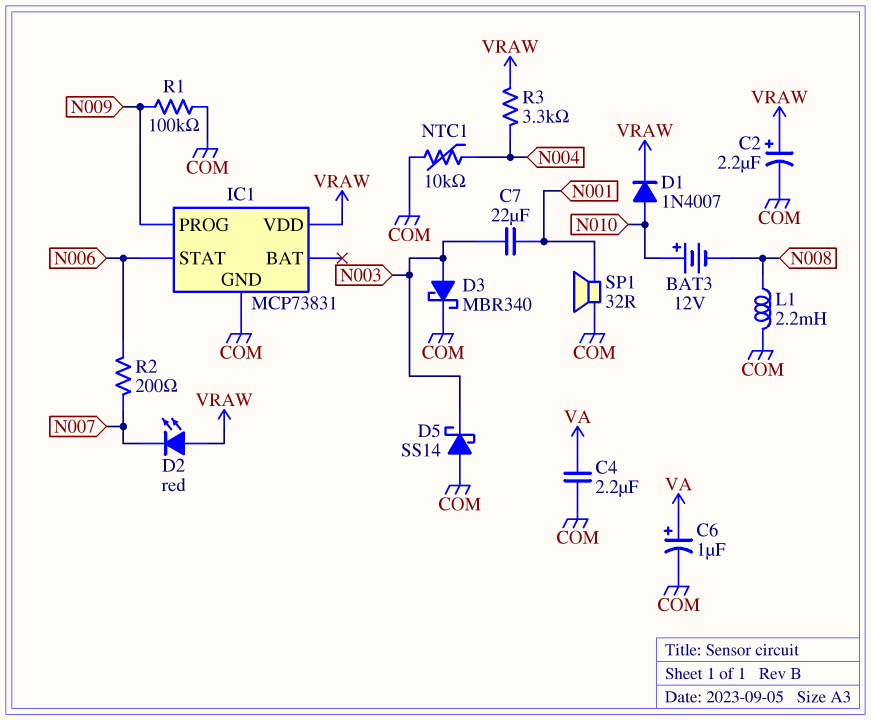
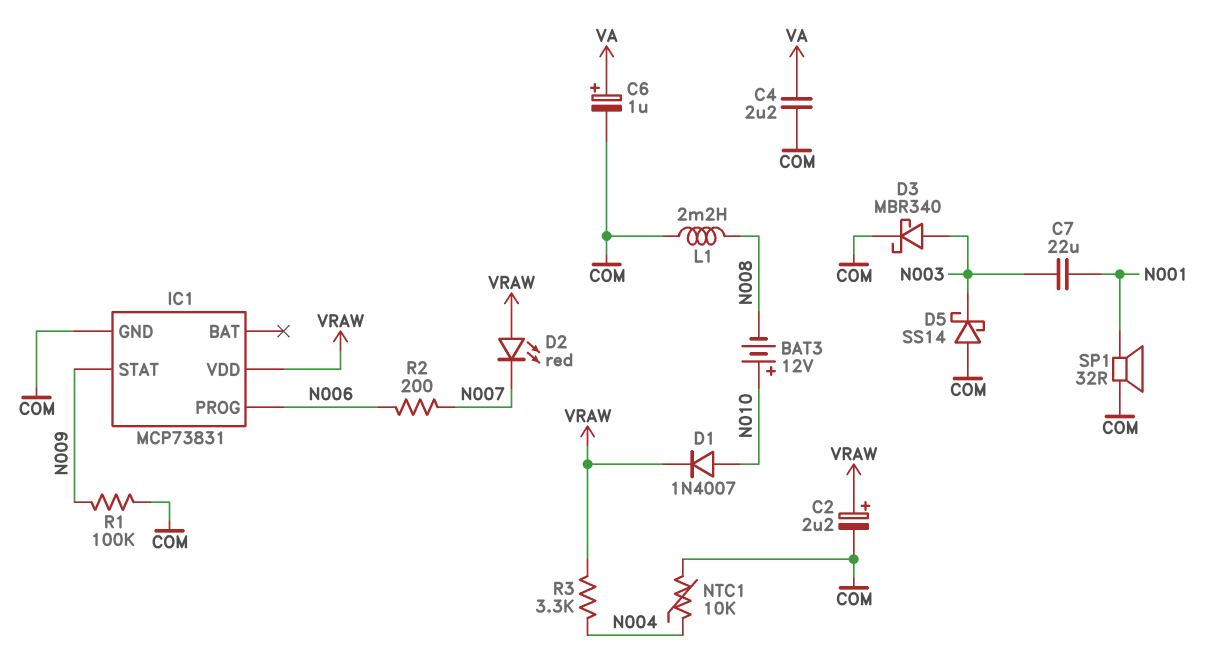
IC1 pin PROG: N009 -> N006
IC1 pin STAT: N006 -> N009

